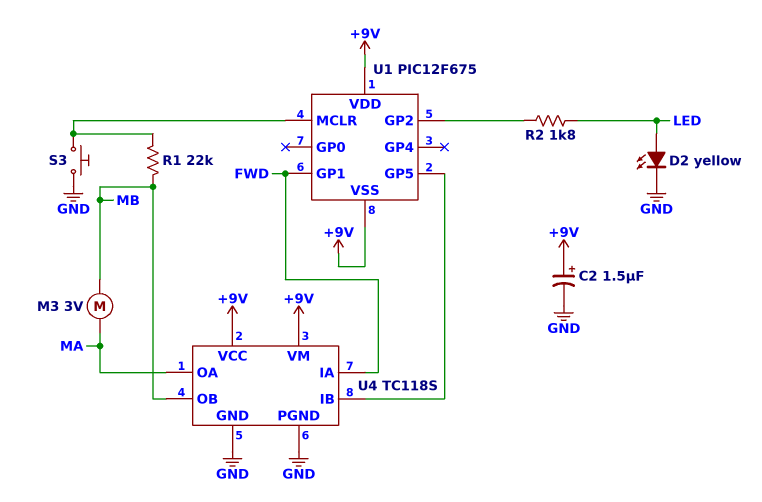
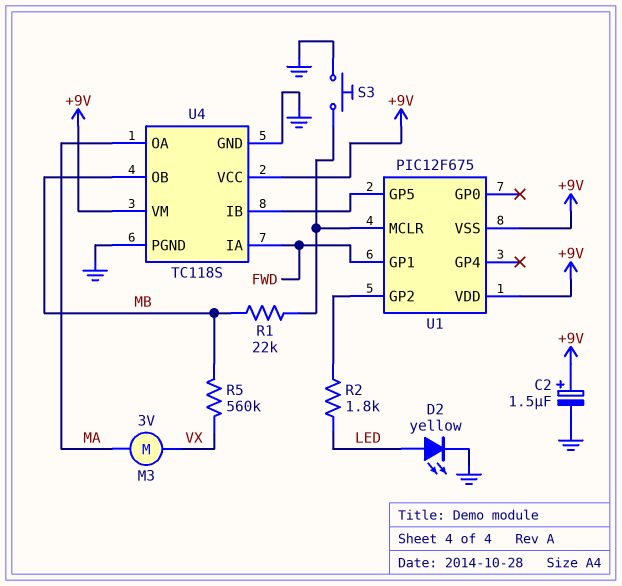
M3: motor 3V (MA, MB) -> motor 3V (MA, VX)
R5: none -> 560k (MB, VX)

